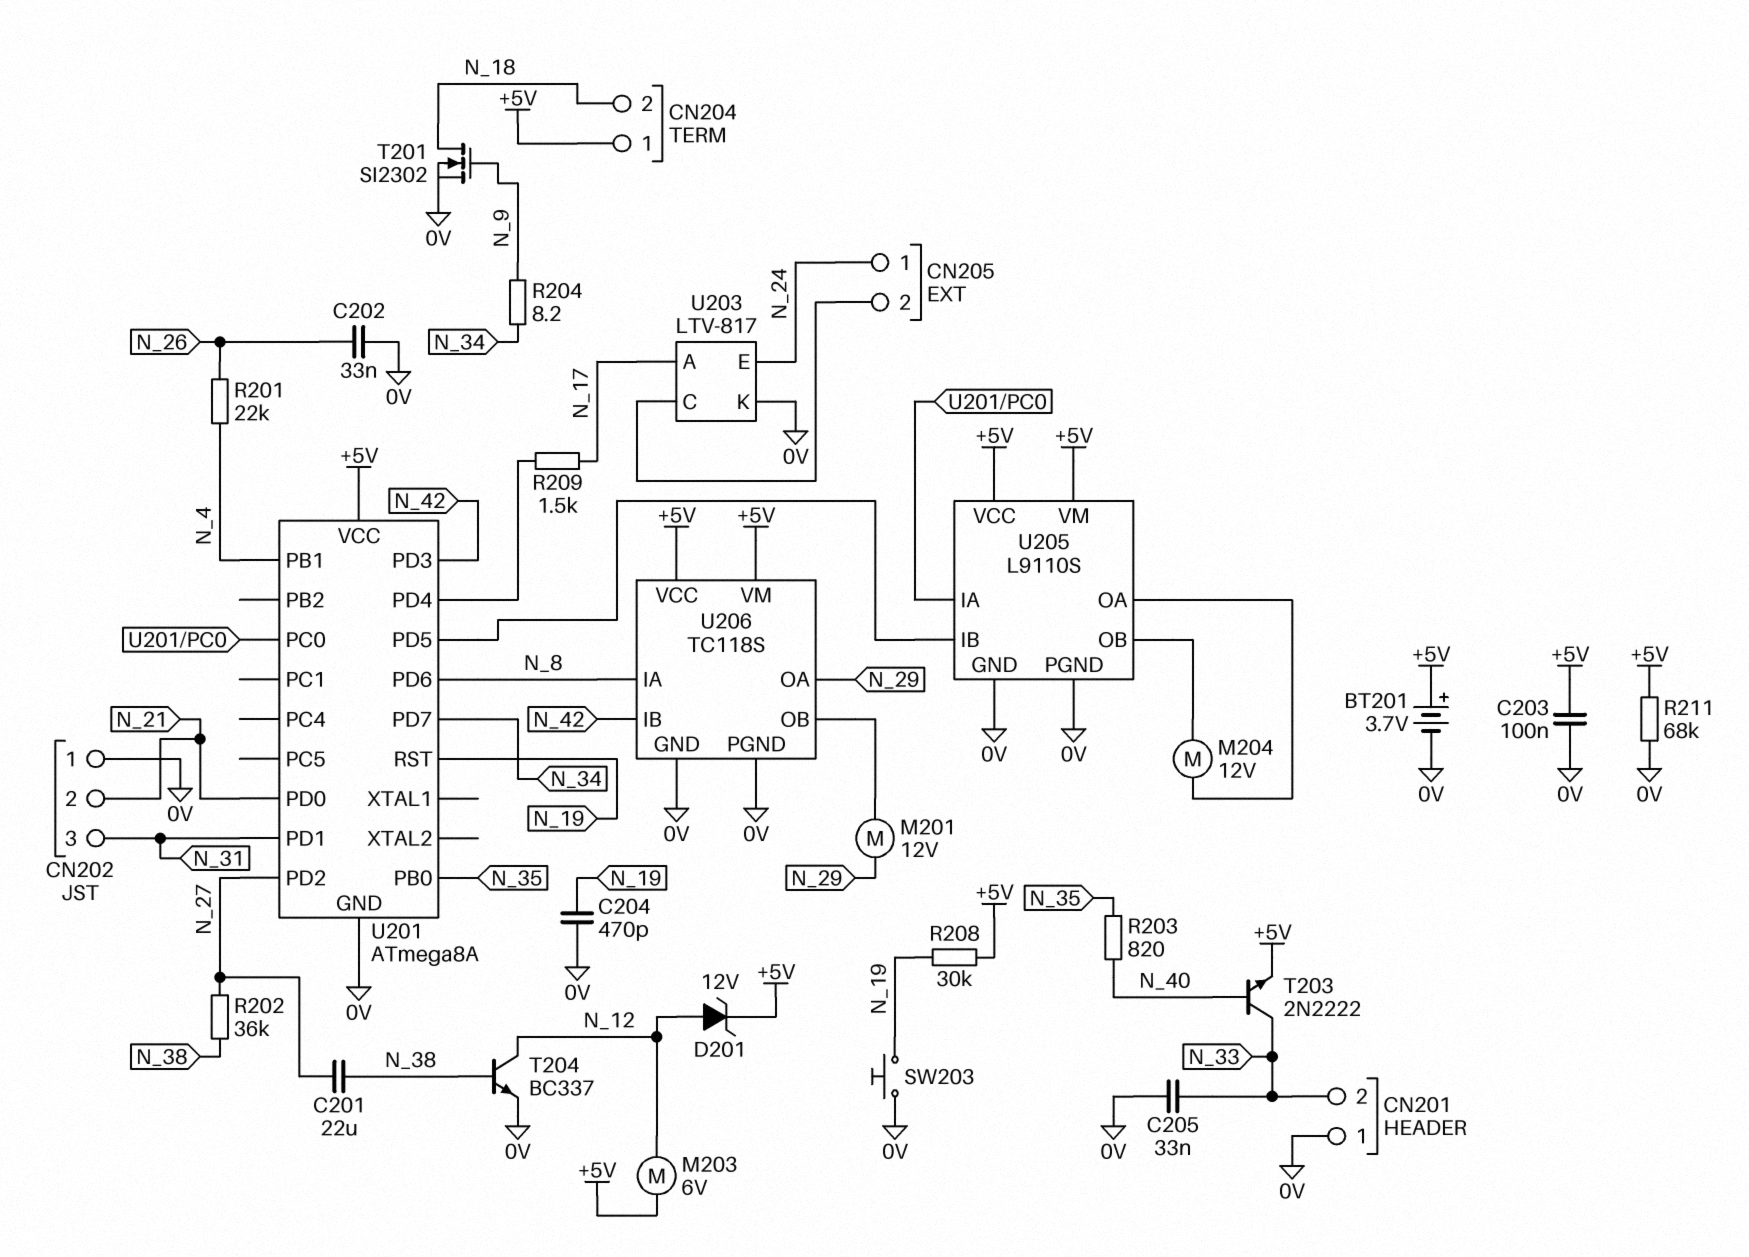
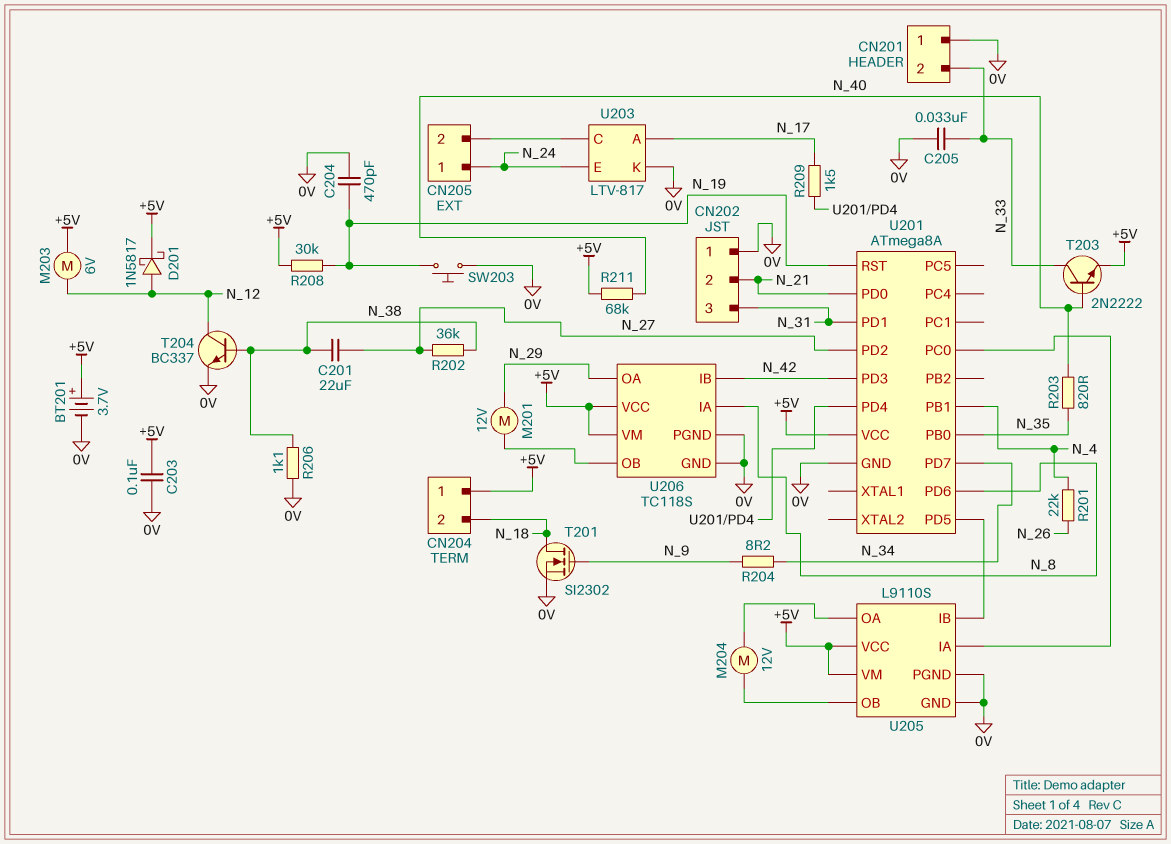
C202: 33nF (0V, N_26) -> none
D201: zener 12V (A N_12, K +5V) -> schottky 1N5817 (A N_12, K +5V)
R206: none -> 1.1k (0V, N_38)
R211: 68k (+5V, 0V) -> 68k (+5V, N_40)

